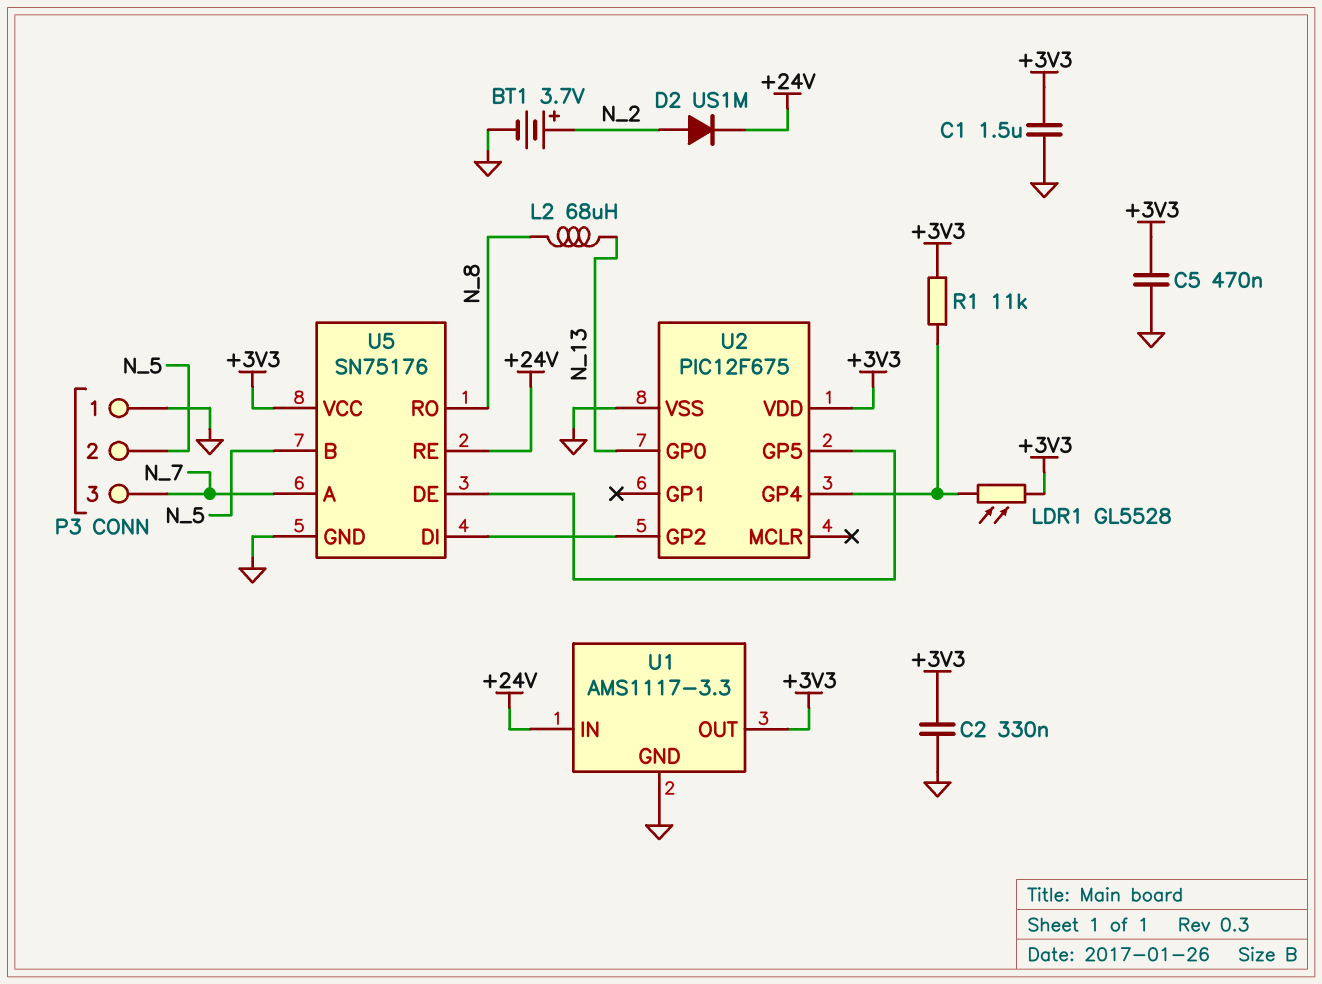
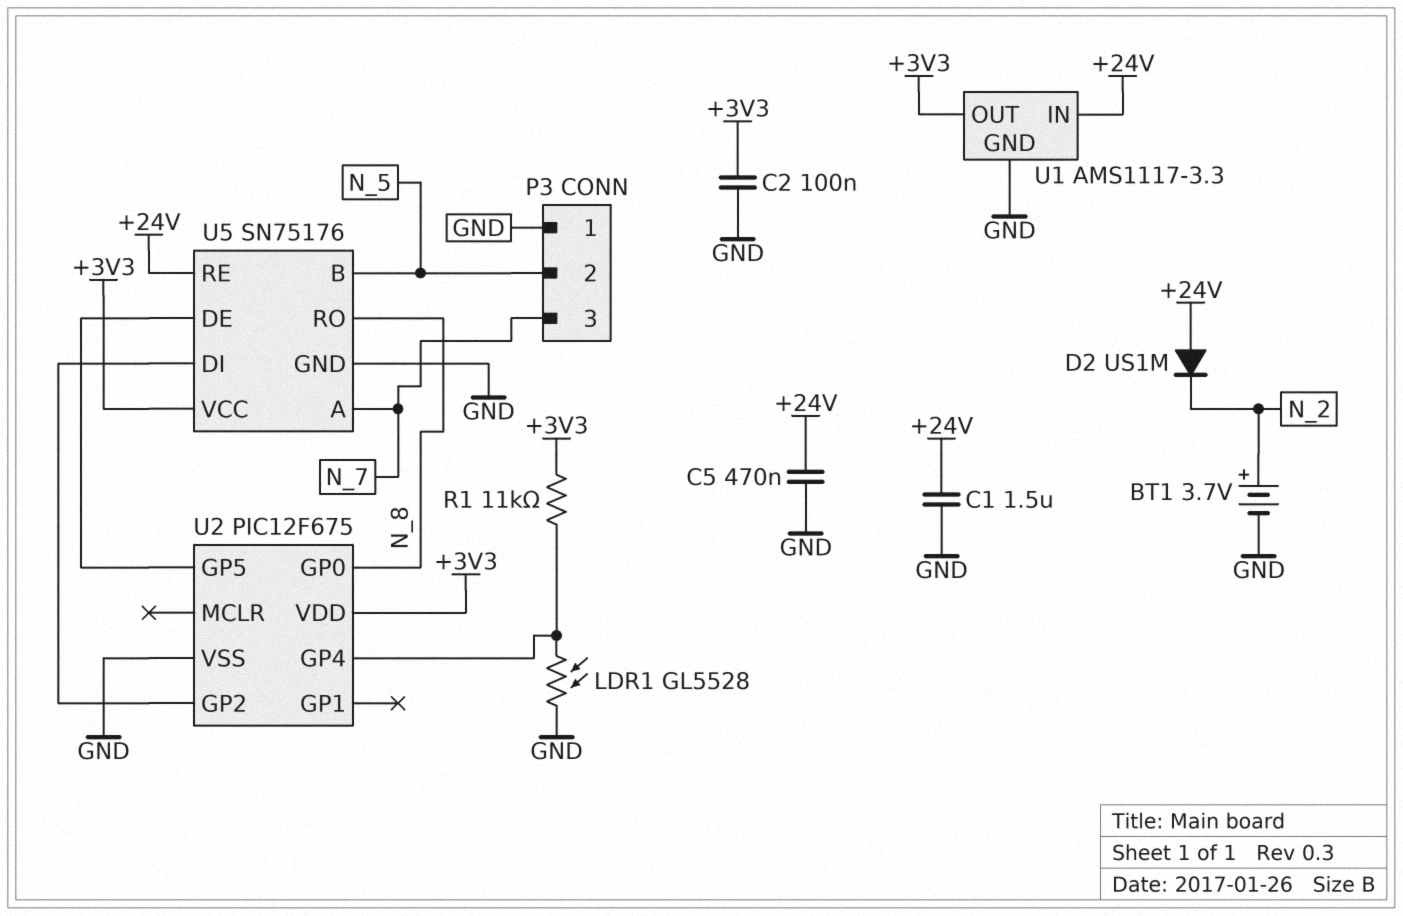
C1: 1.5uF (+3V3, GND) -> 1.5uF (+24V, GND)
C2: 330nF (+3V3, GND) -> 100nF (+3V3, GND)
C5: 470nF (+3V3, GND) -> 470nF (+24V, GND)
D2: diode US1M (A N_2, K +24V) -> diode US1M (A +24V, K N_2)
L2: 68uH (N_8, N_13) -> none
LDR1: GL5528 (+3V3, U2/GP4) -> GL5528 (GND, U2/GP4)
U2 pin GP0: N_13 -> N_8

